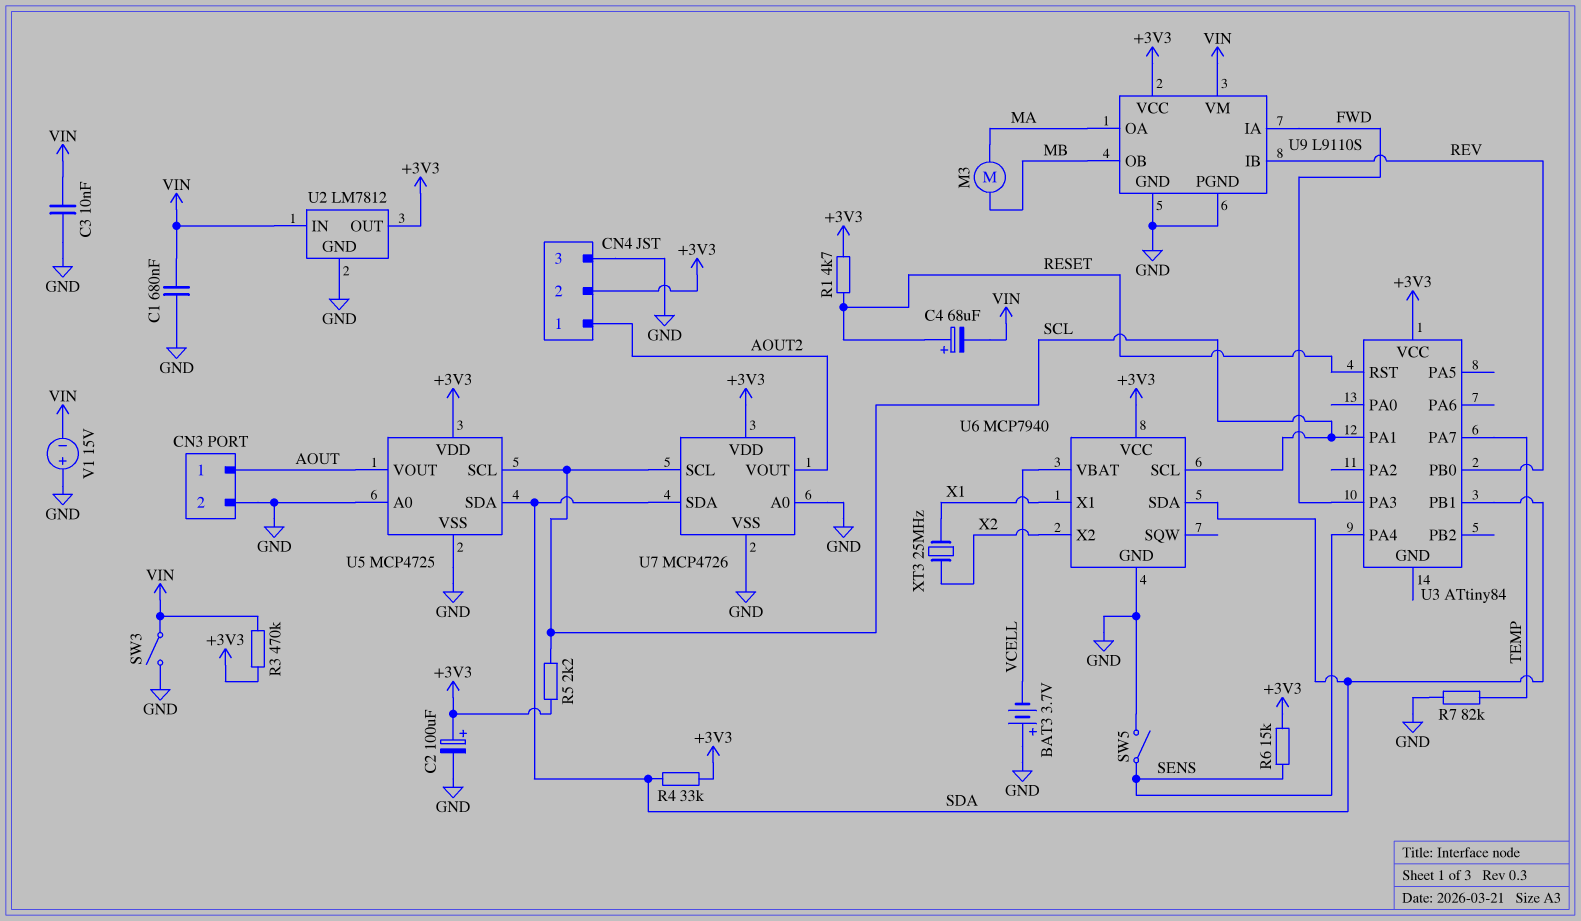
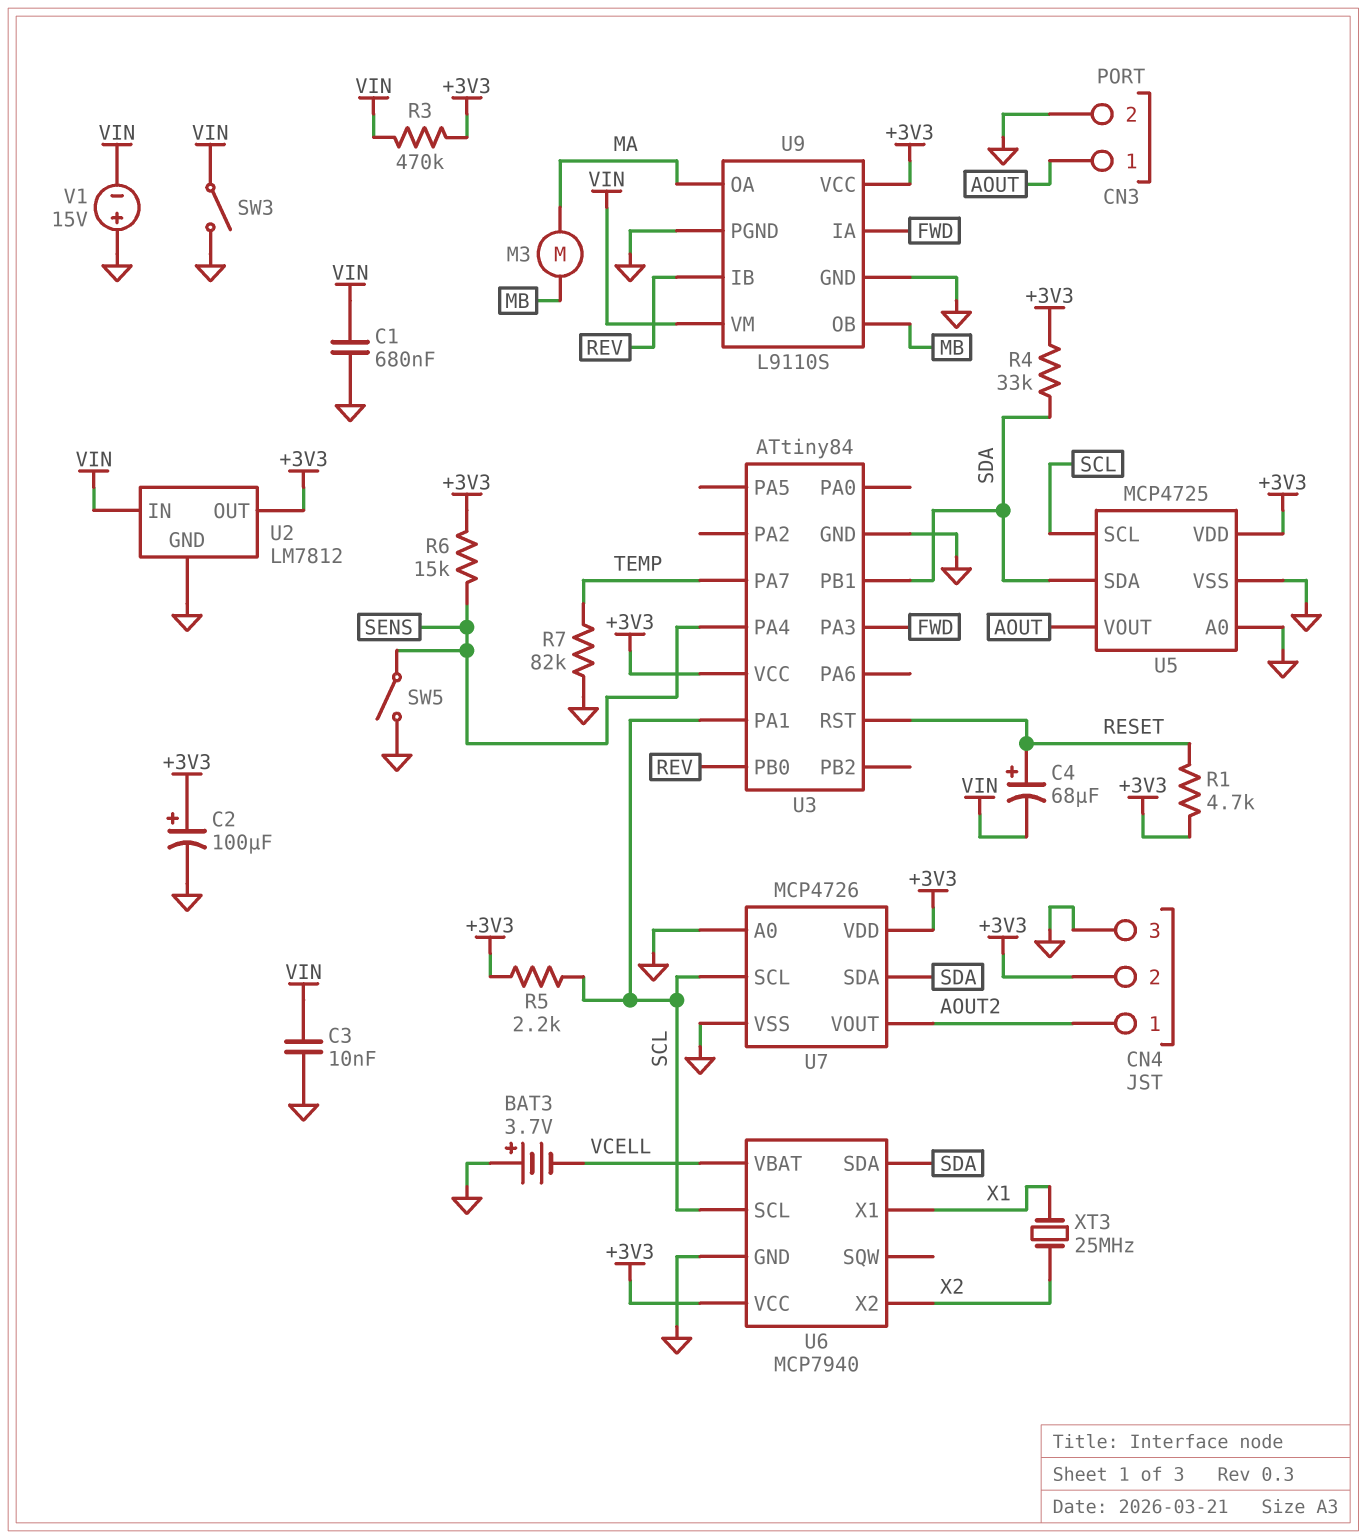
U3 pin GND: none -> GND

